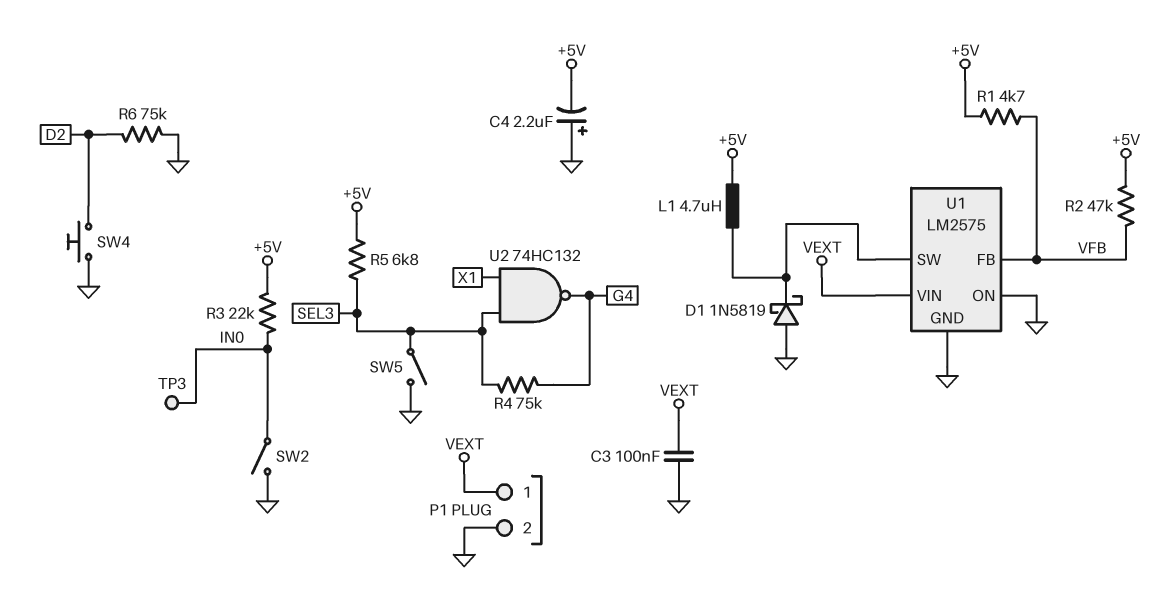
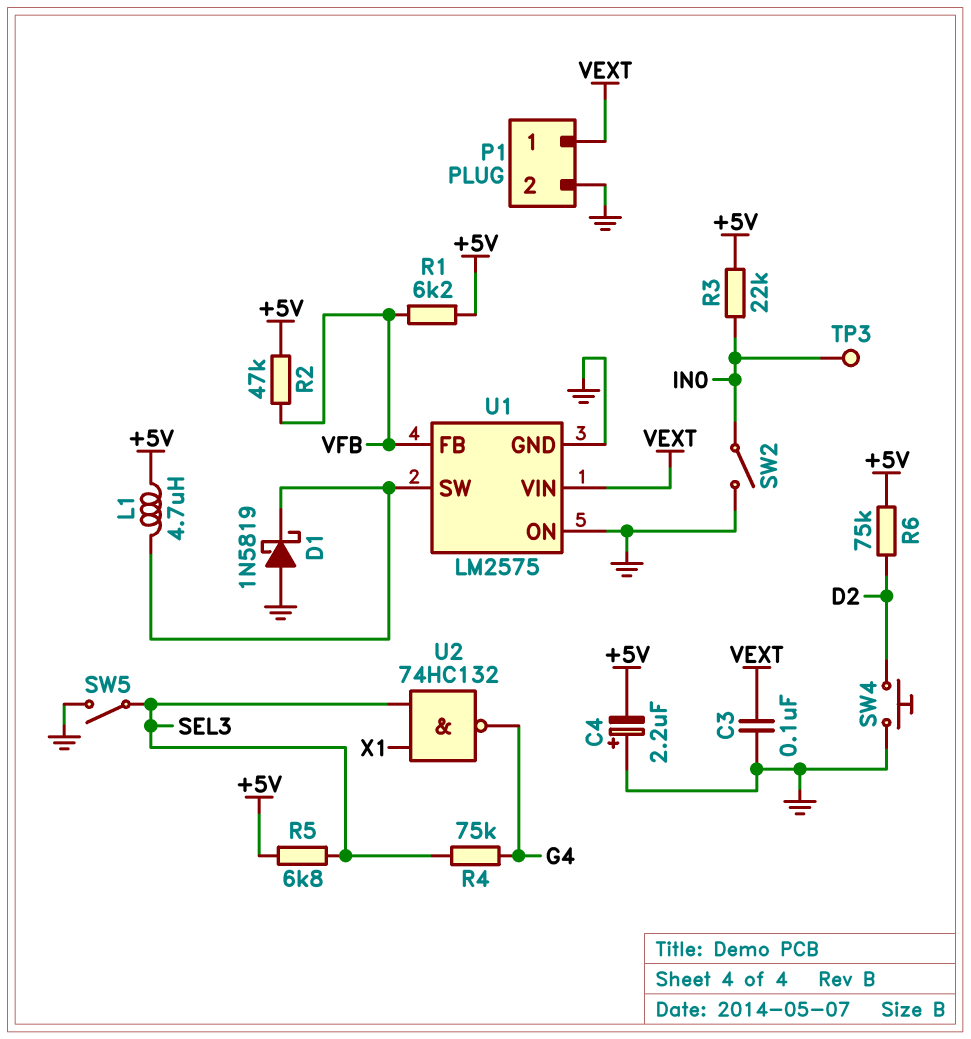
R1: 4.7k (+5V, VFB) -> 6.2k (+5V, VFB)
R6: 75k (D2, GND) -> 75k (+5V, D2)

